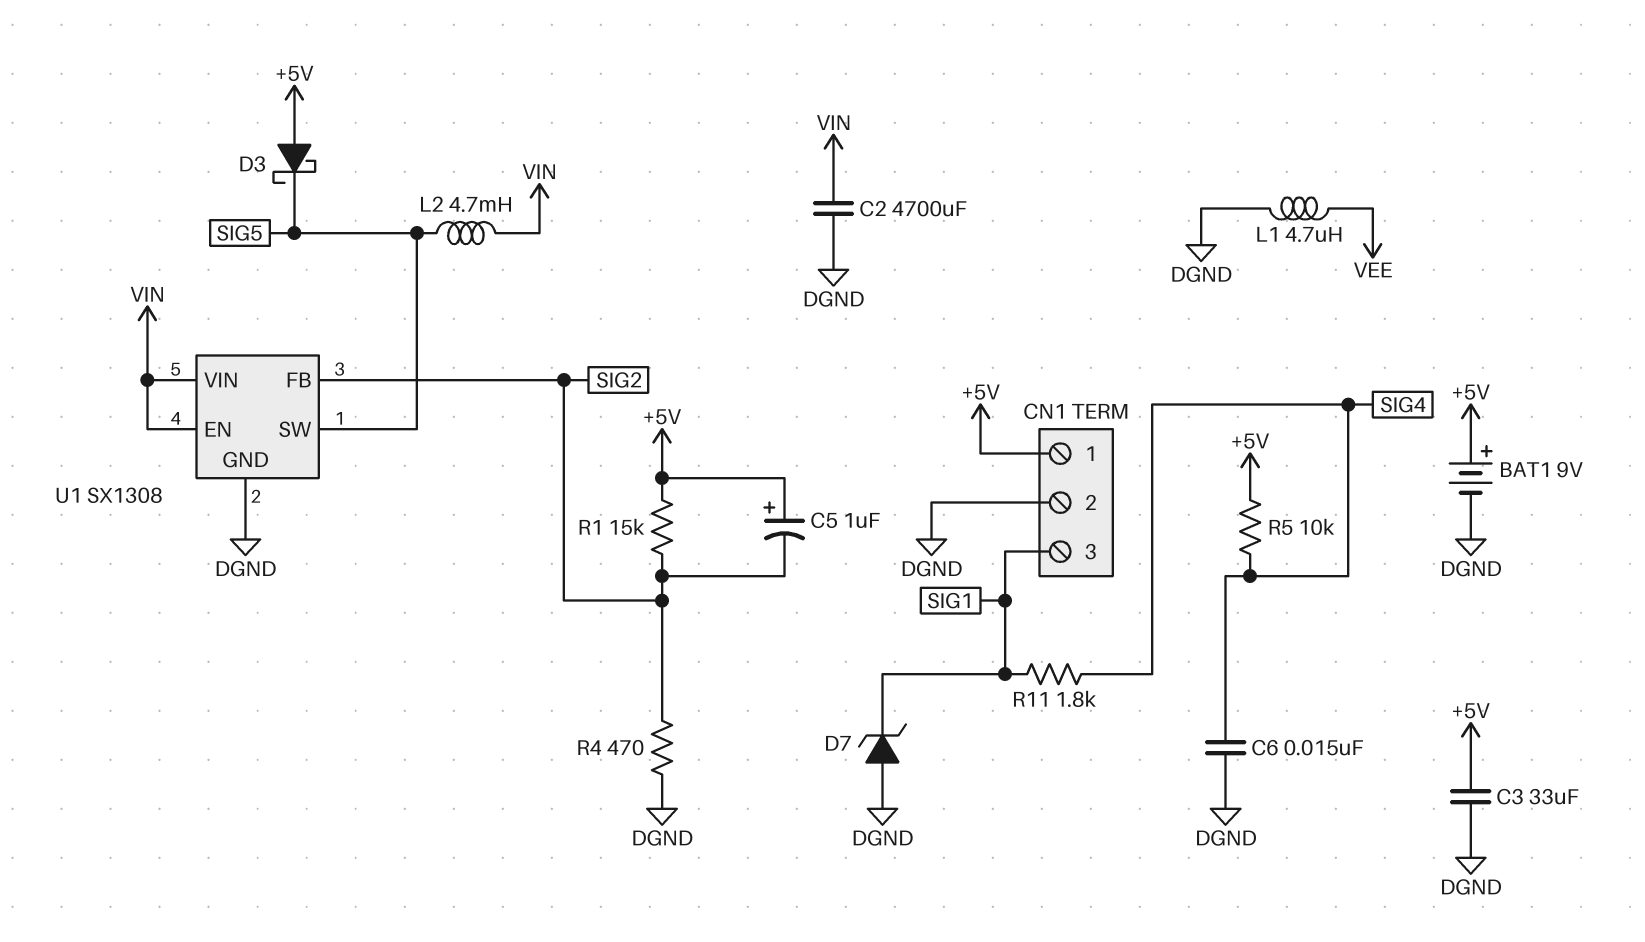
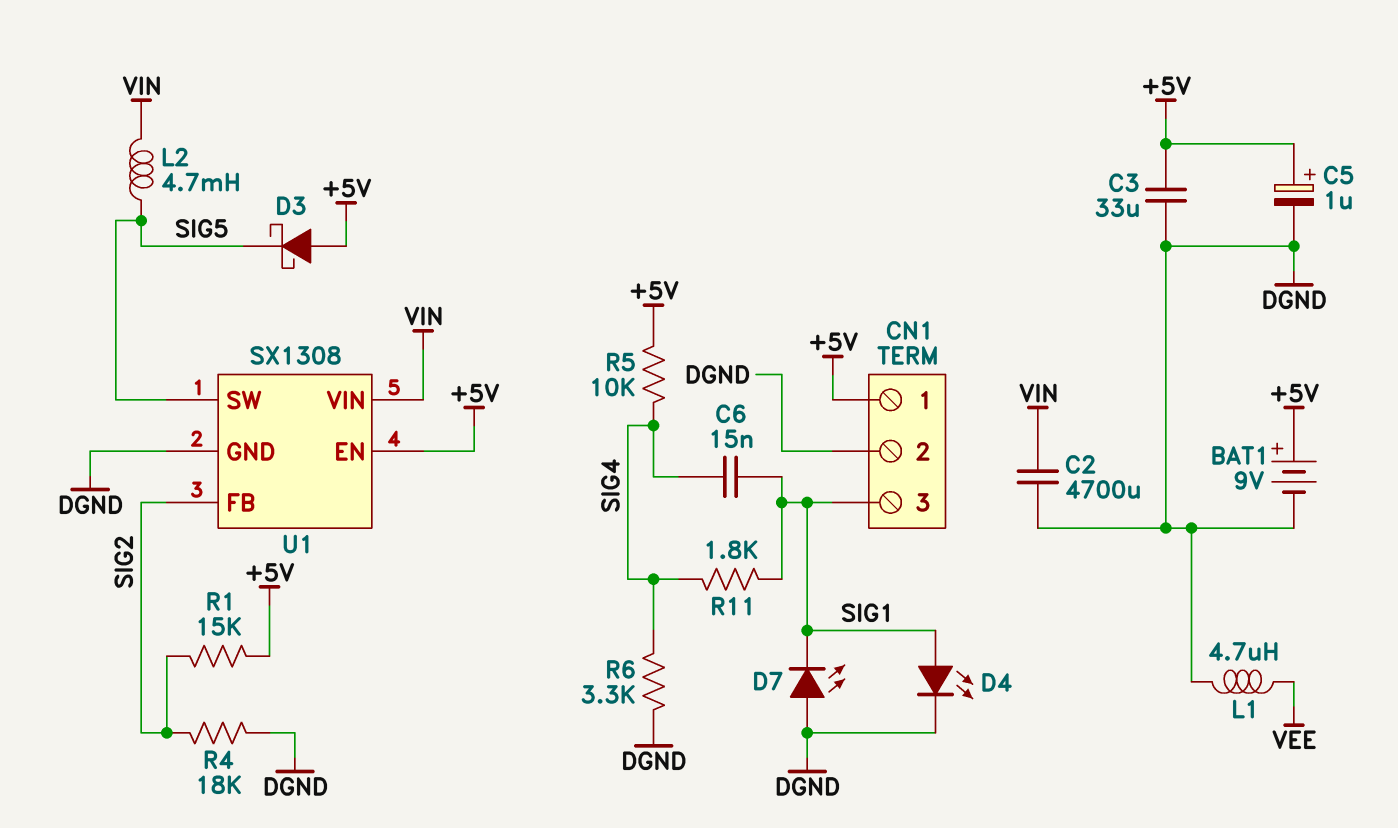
C5: 1uF (plus +5V, minus SIG2) -> 1uF (plus +5V, minus DGND)
C6: 15nF (DGND, SIG4) -> 15nF (SIG1, SIG4)
D4: none -> LED (A SIG1, K DGND)
D7: zener (A DGND, K SIG1) -> LED (A DGND, K SIG1)
R4: 470 (DGND, SIG2) -> 18k (DGND, SIG2)
R6: none -> 3.3k (DGND, SIG4)
U1 pin EN: VIN -> +5V

